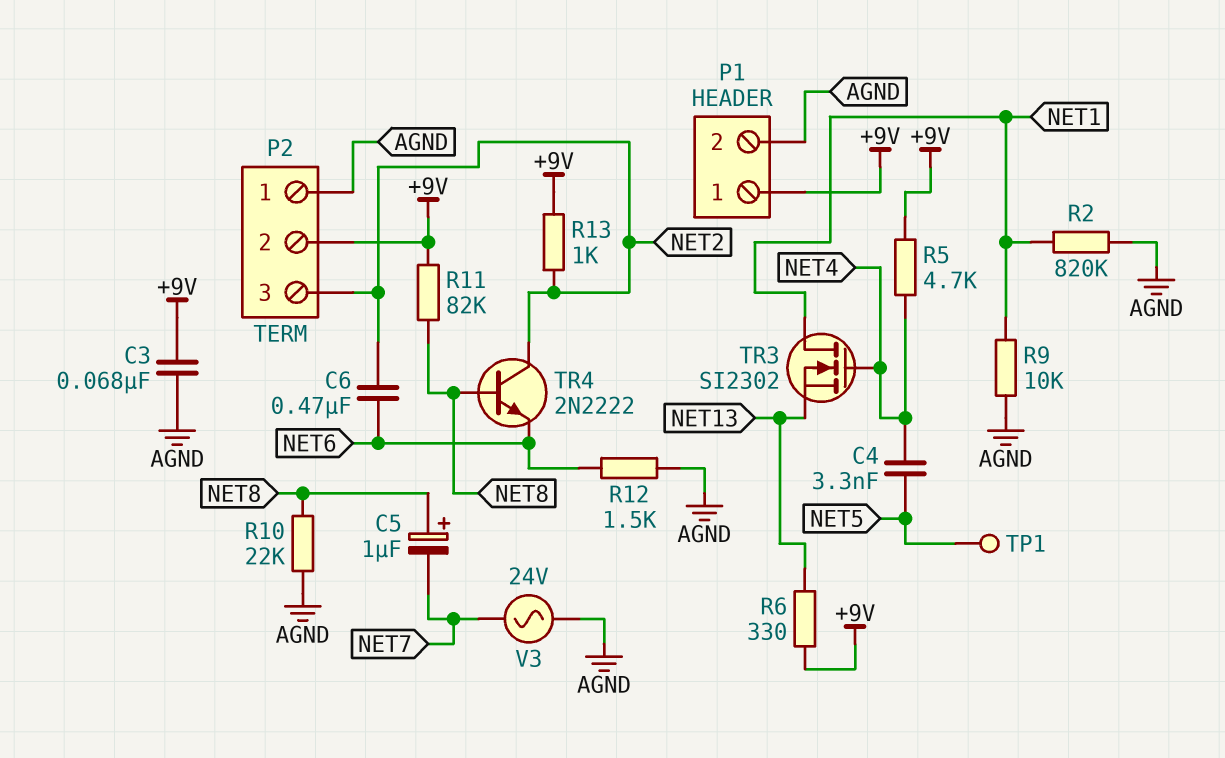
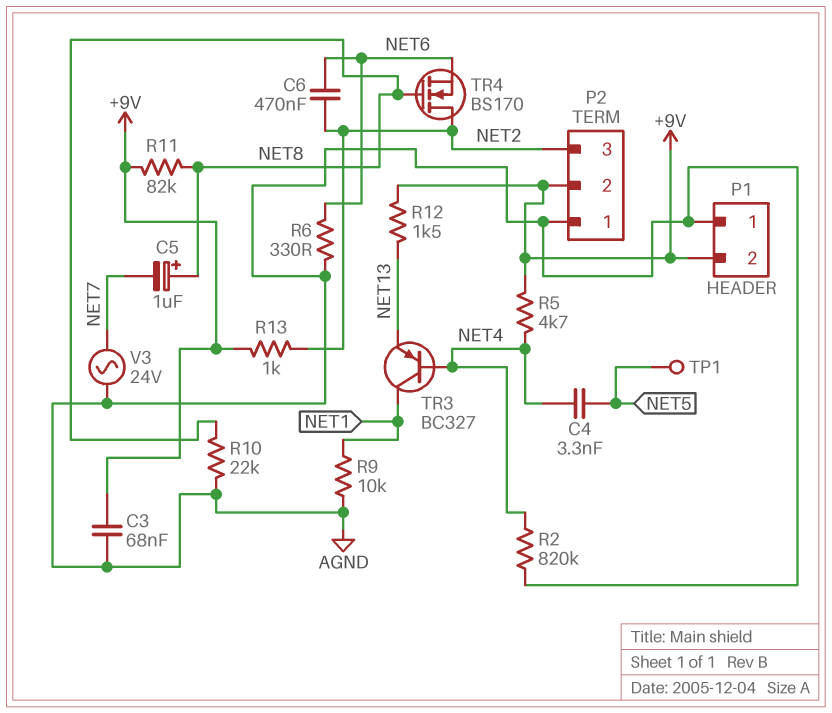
P1 pin 1: +9V -> AGND
P1 pin 2: AGND -> +9V
R2: 820k (AGND, NET1) -> 820k (AGND, NET4)
R6: 330 (+9V, NET13) -> 330 (AGND, NET6)
R12: 1.5k (AGND, NET6) -> 1.5k (+9V, NET13)
TR3: NMOS SI2302 (G NET4, D NET1, S NET13) -> PNP BC327 (B NET4, C NET1, E NET13)
TR4: NPN 2N2222 (B NET8, C NET2, E NET6) -> NMOS BS170 (G NET8, D NET2, S NET6)

